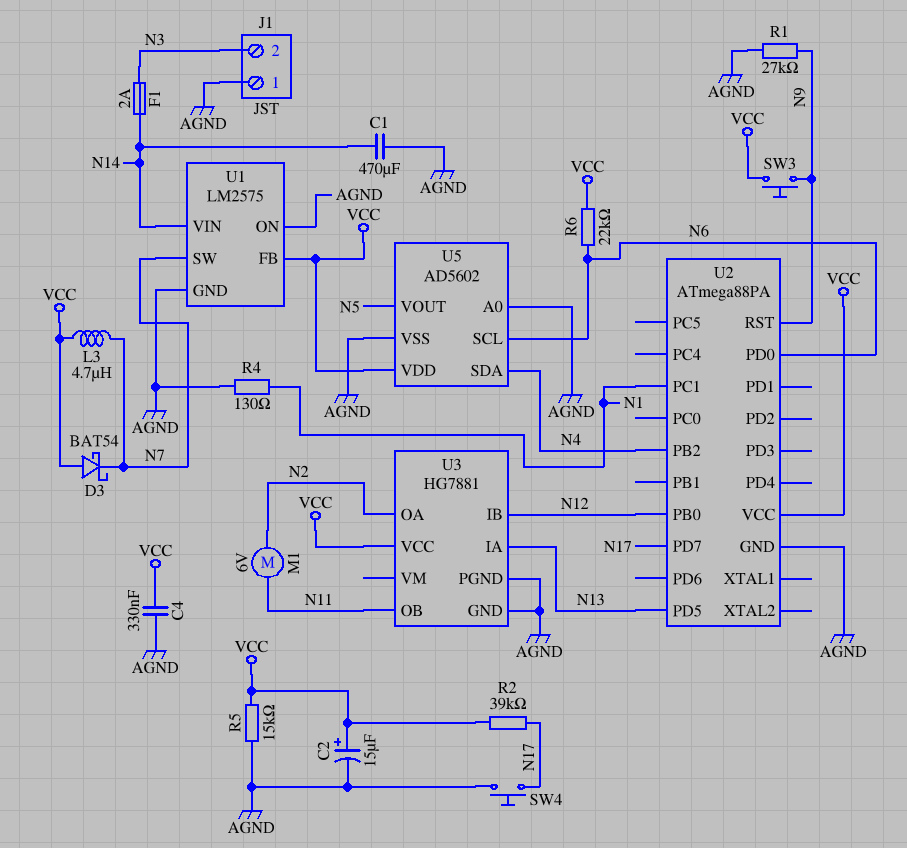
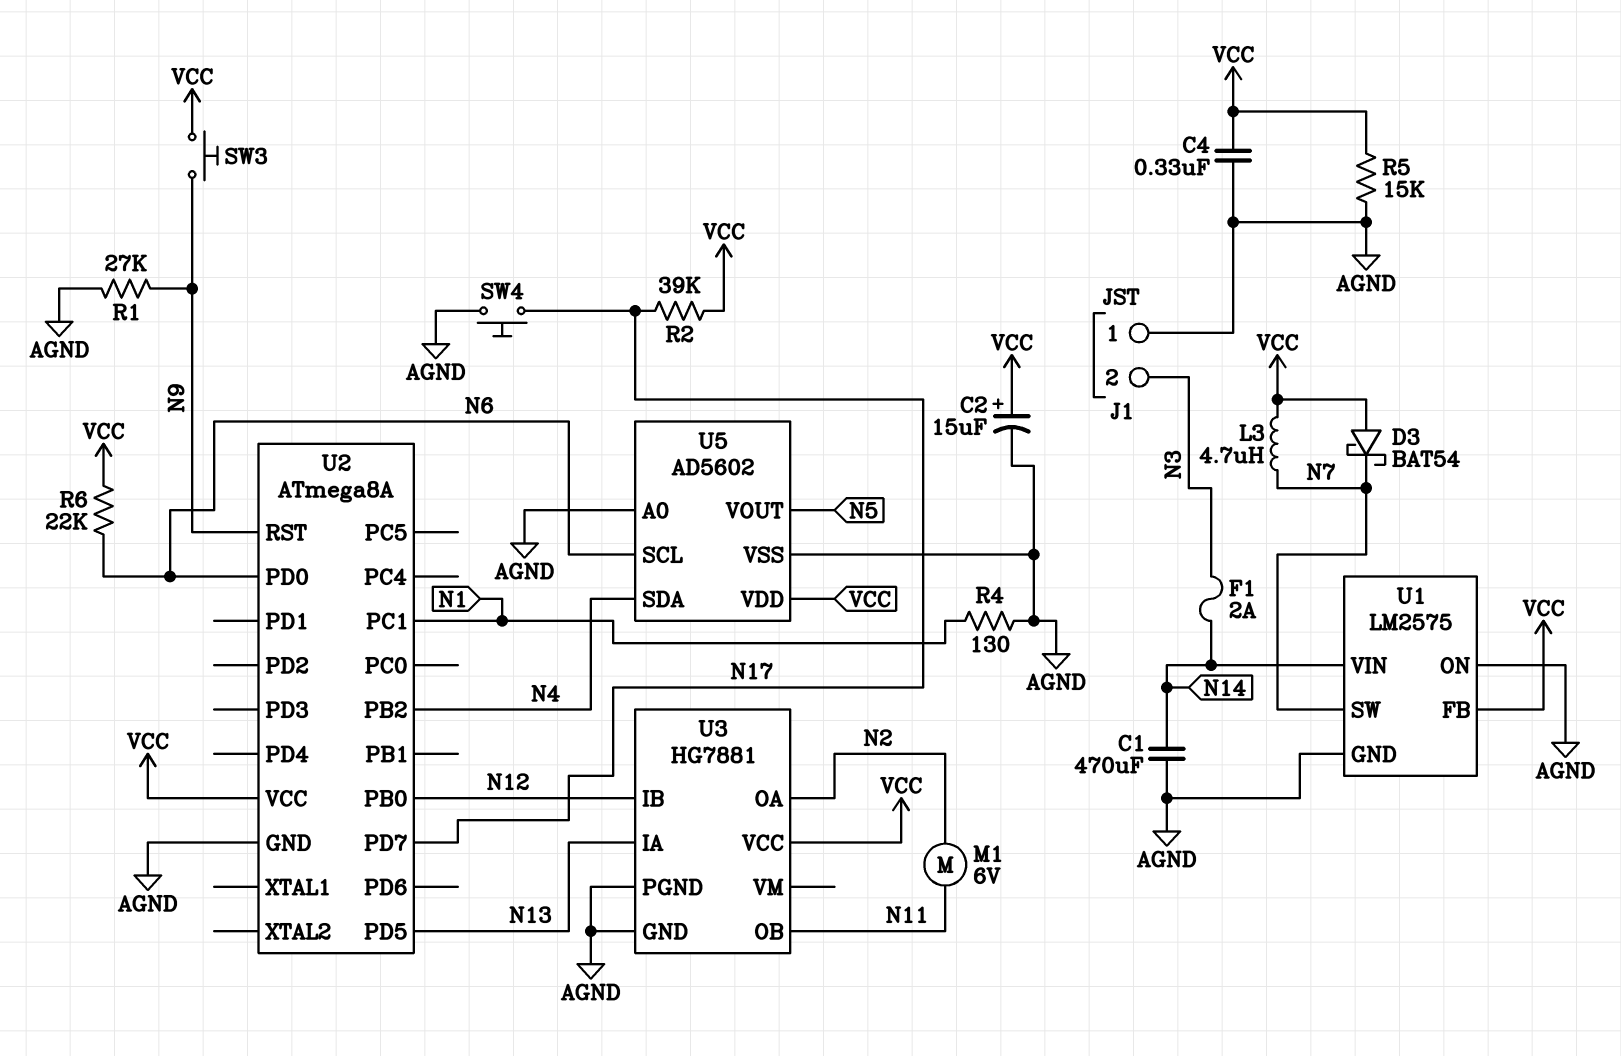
U2: ATmega88PA -> ATmega8A

